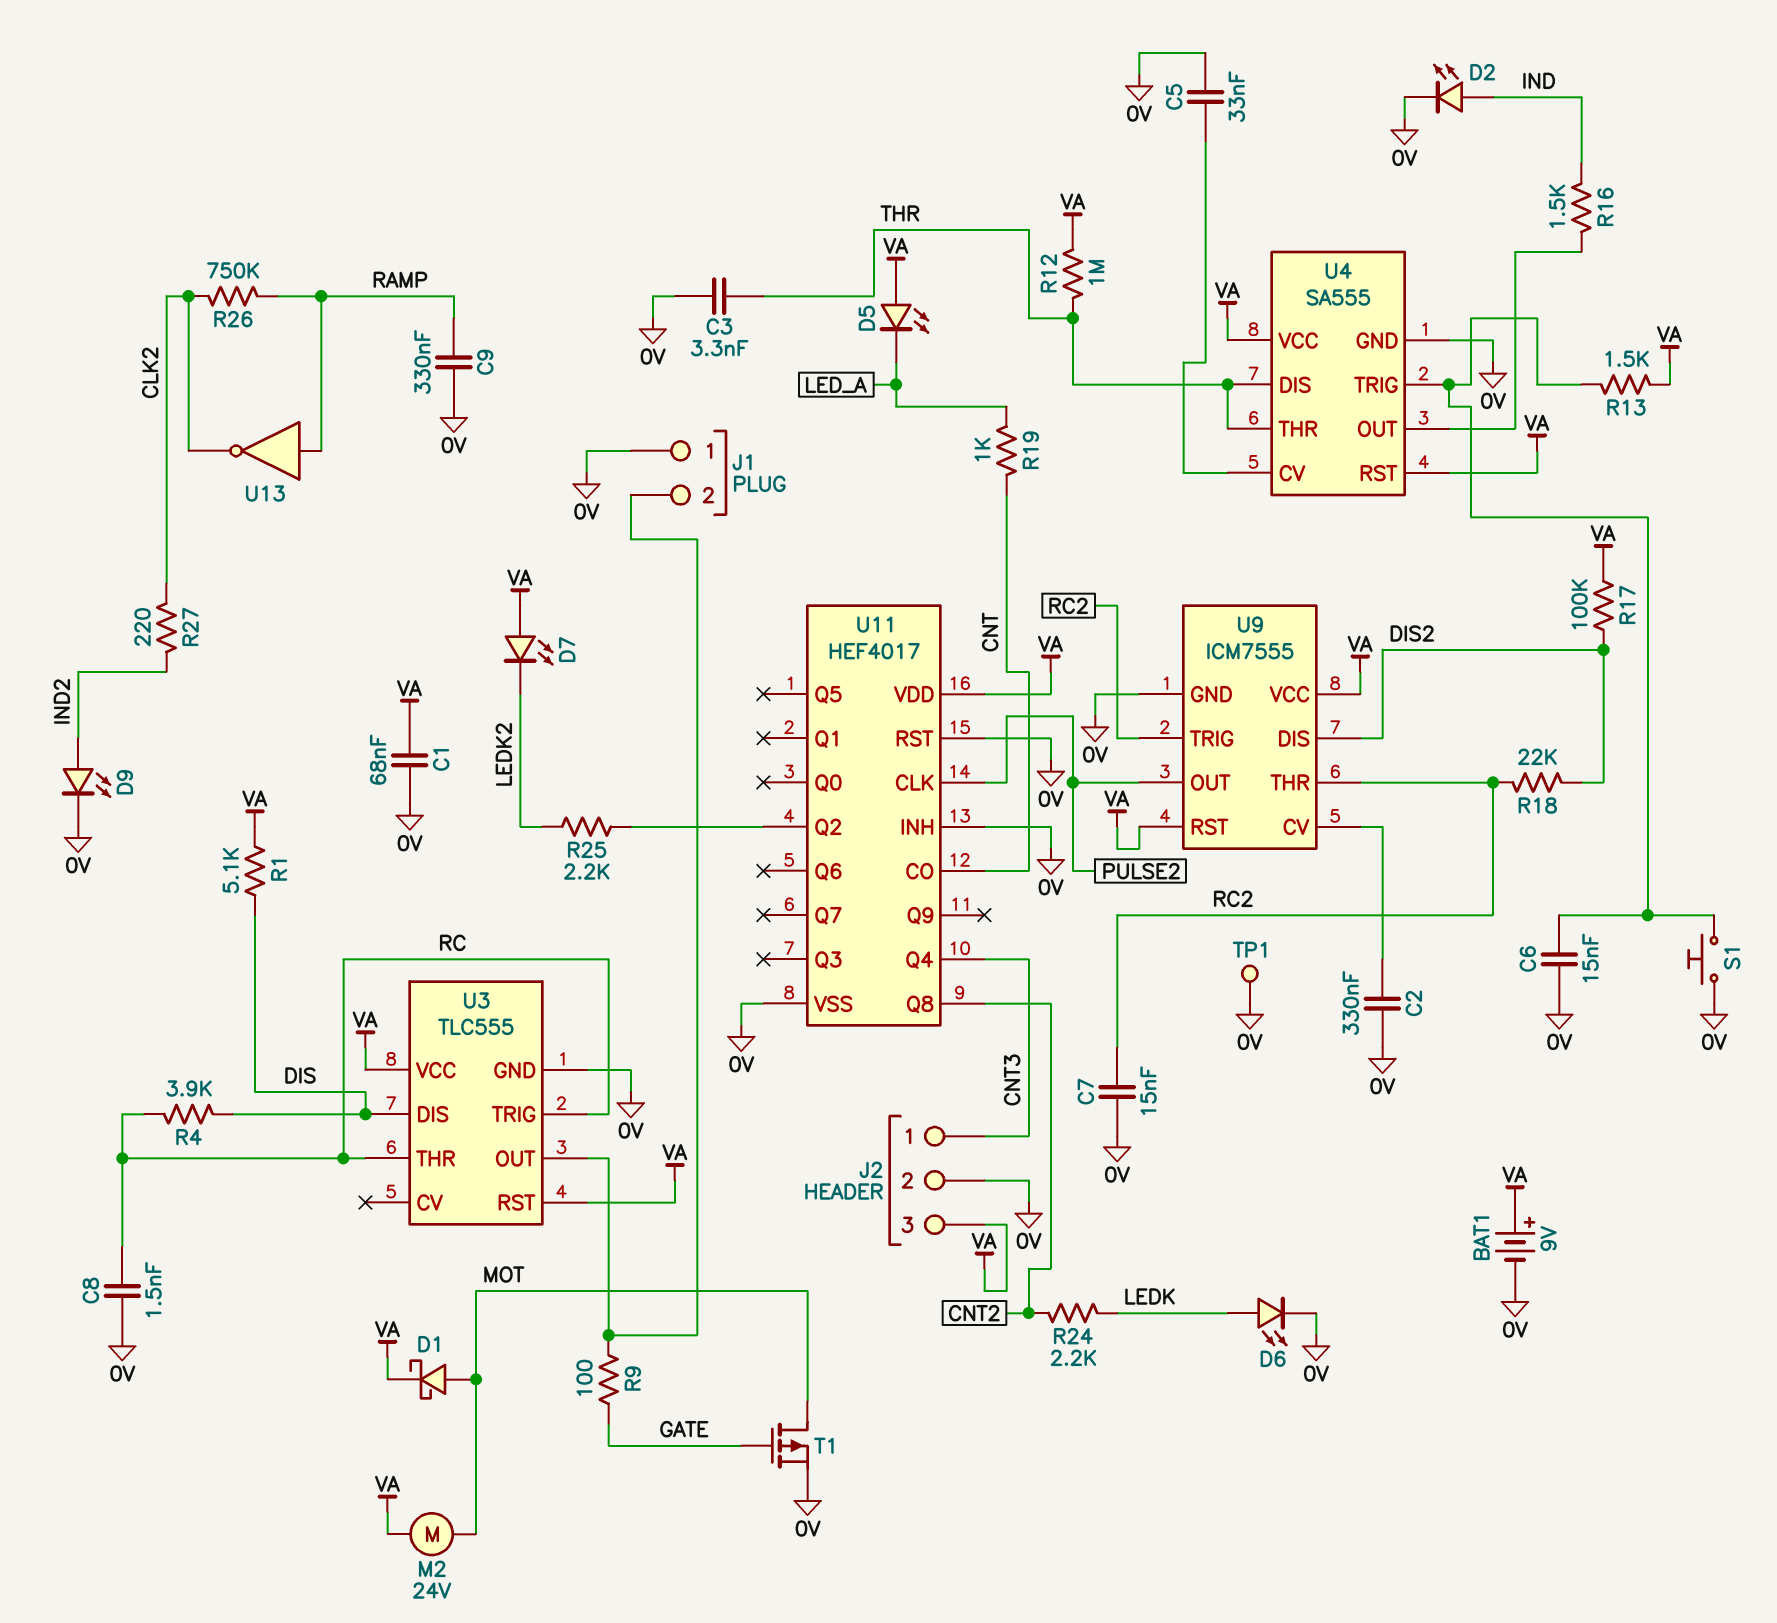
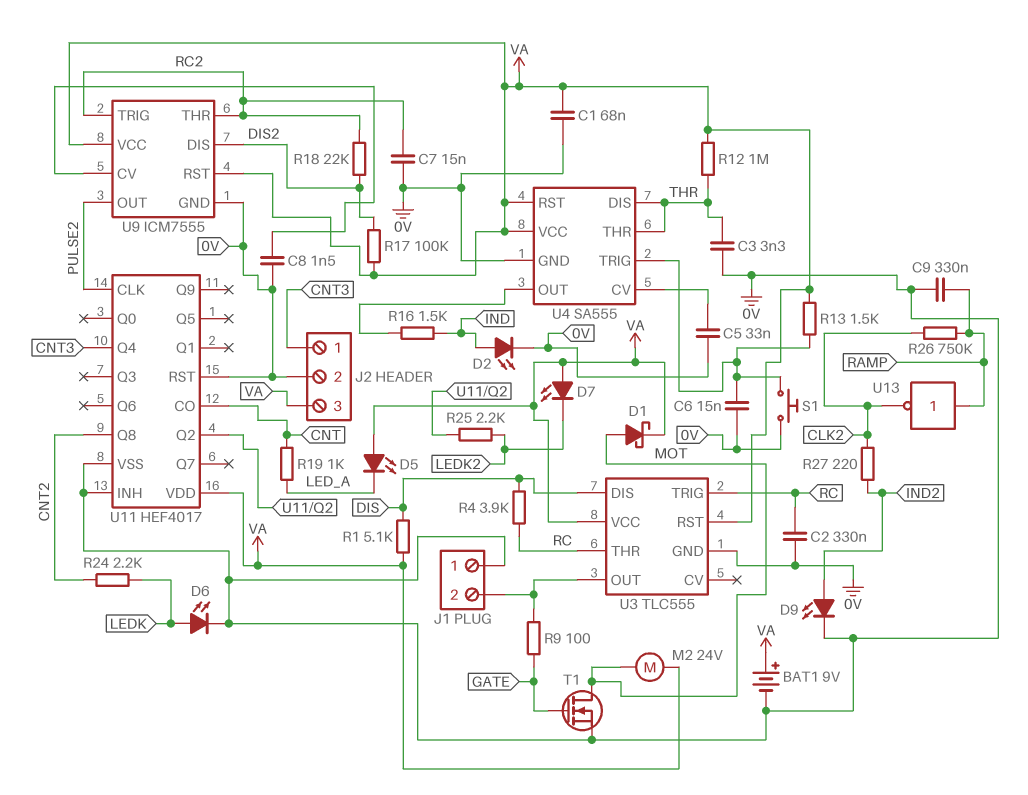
C2: 330nF (0V, U9/CV) -> 330nF (0V, RC)
C8: 1.5nF (0V, RC) -> 1.5nF (0V, U9/CV)
T1: PMOS (G GATE, D MOT, S 0V) -> NMOS (G GATE, D MOT, S 0V)
TP1: test point (0V) -> none

